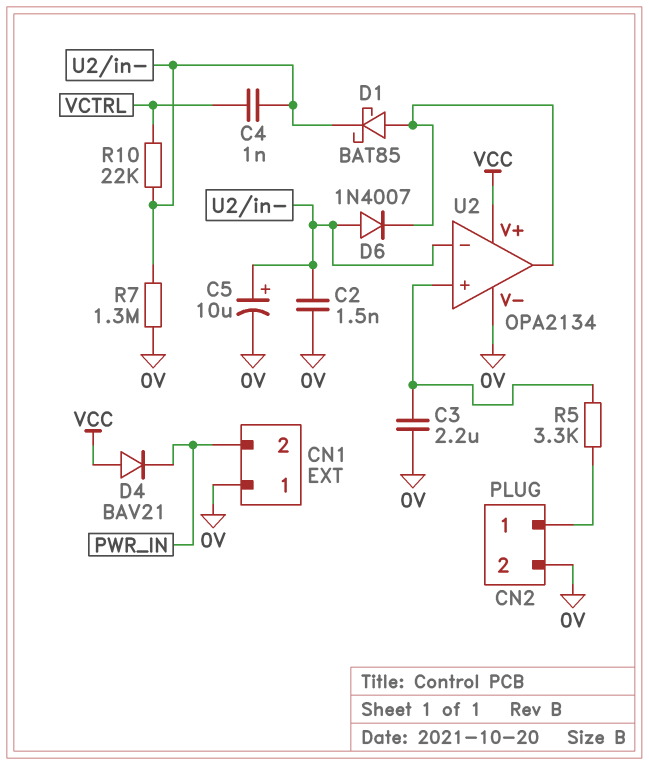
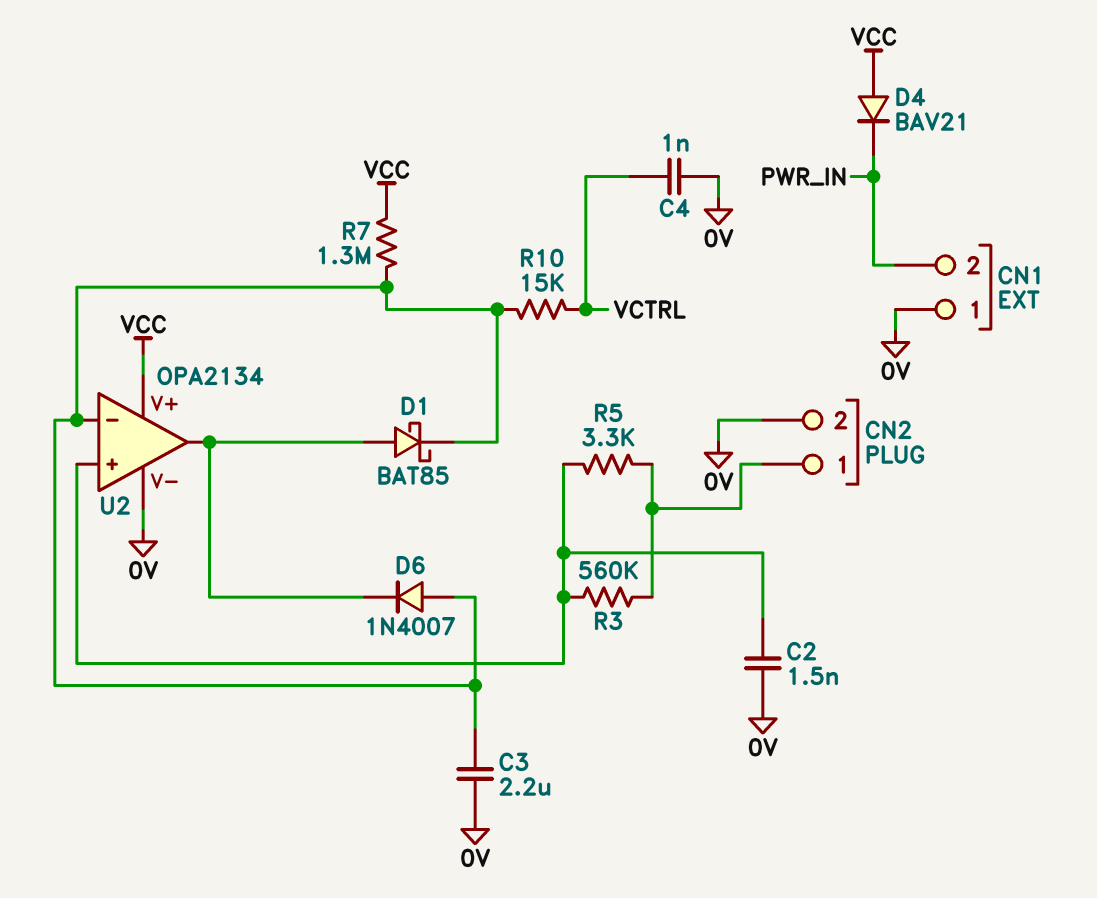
C2: 1.5nF (0V, U2/in-) -> 1.5nF (0V, U2/in+)
C3: 2.2uF (0V, U2/in+) -> 2.2uF (0V, U2/in-)
C4: 1nF (U2/in-, VCTRL) -> 1nF (0V, VCTRL)
C5: 10uF (plus U2/in-, minus 0V) -> none
R3: none -> 560k (CN2/1, U2/in+)
R7: 1.3M (0V, U2/in-) -> 1.3M (U2/in-, VCC)
R10: 22k (U2/in-, VCTRL) -> 15k (U2/in-, VCTRL)

